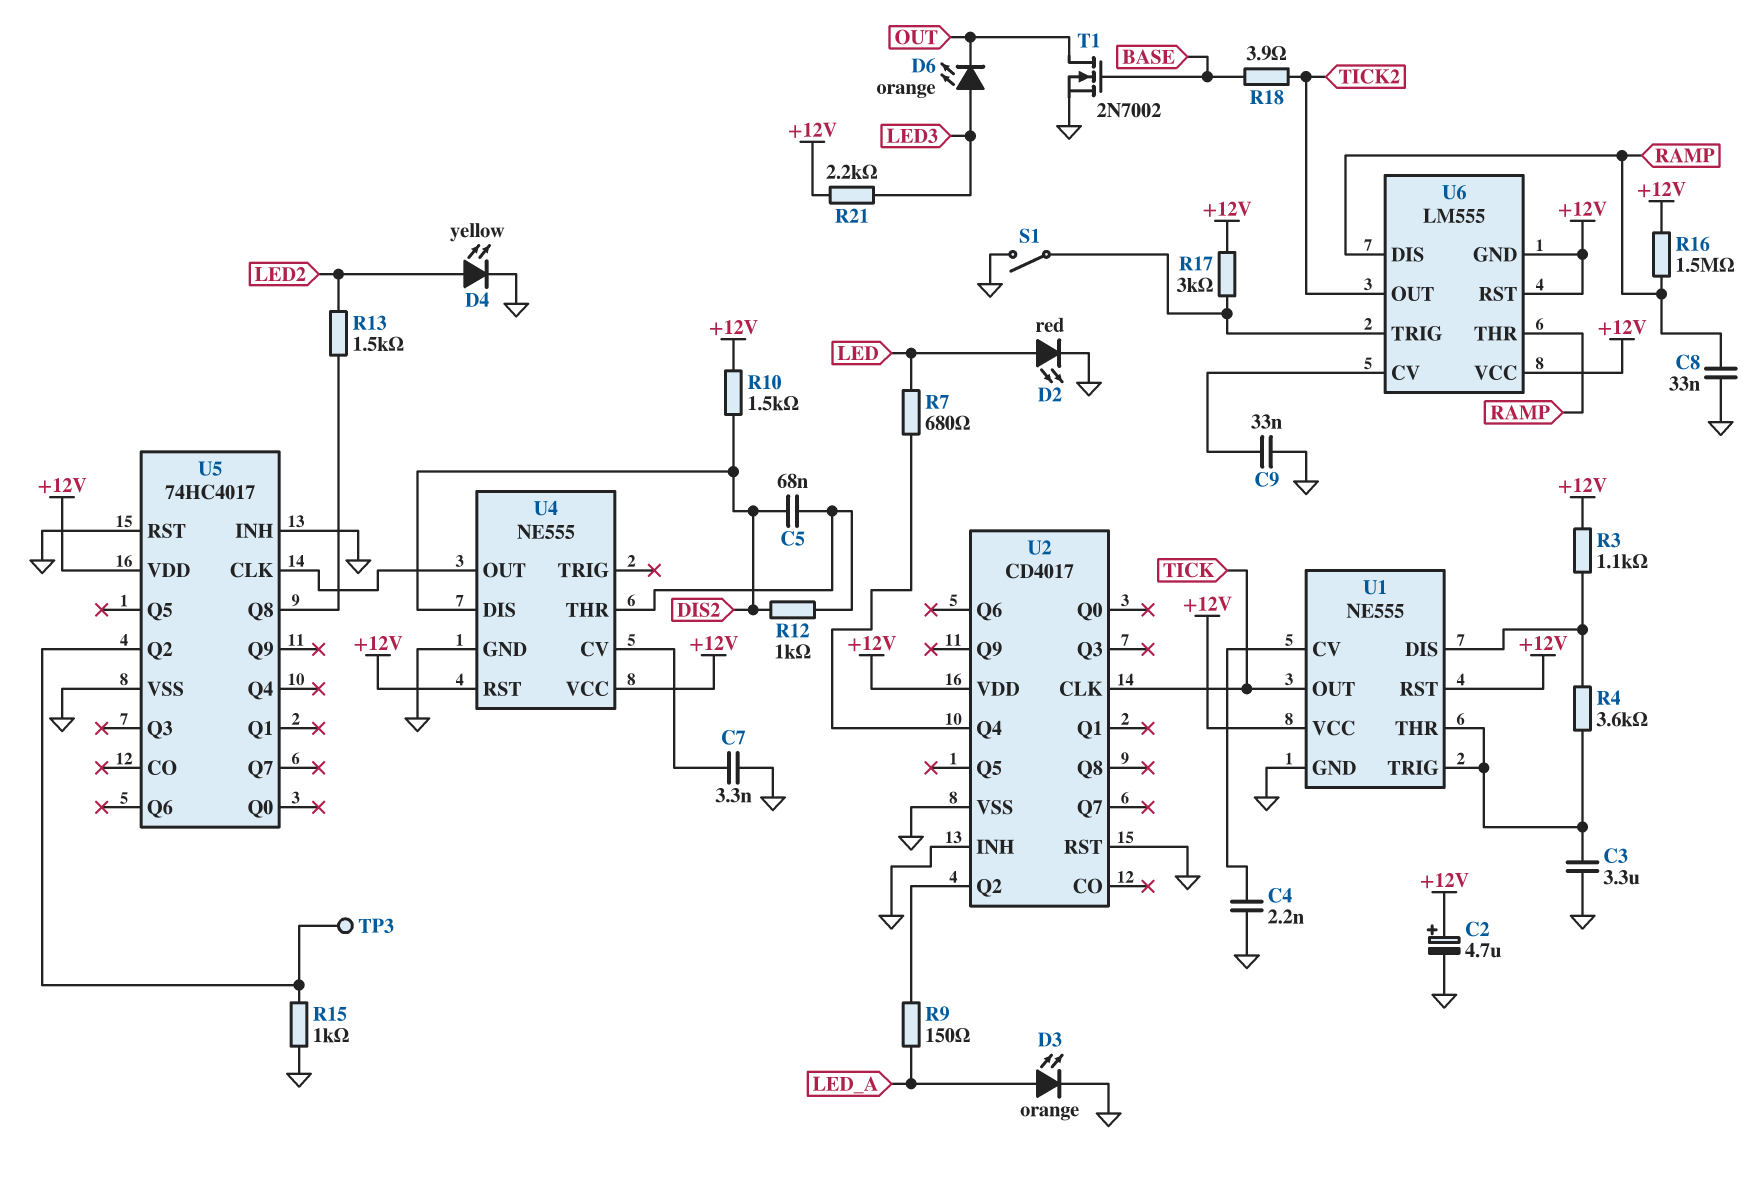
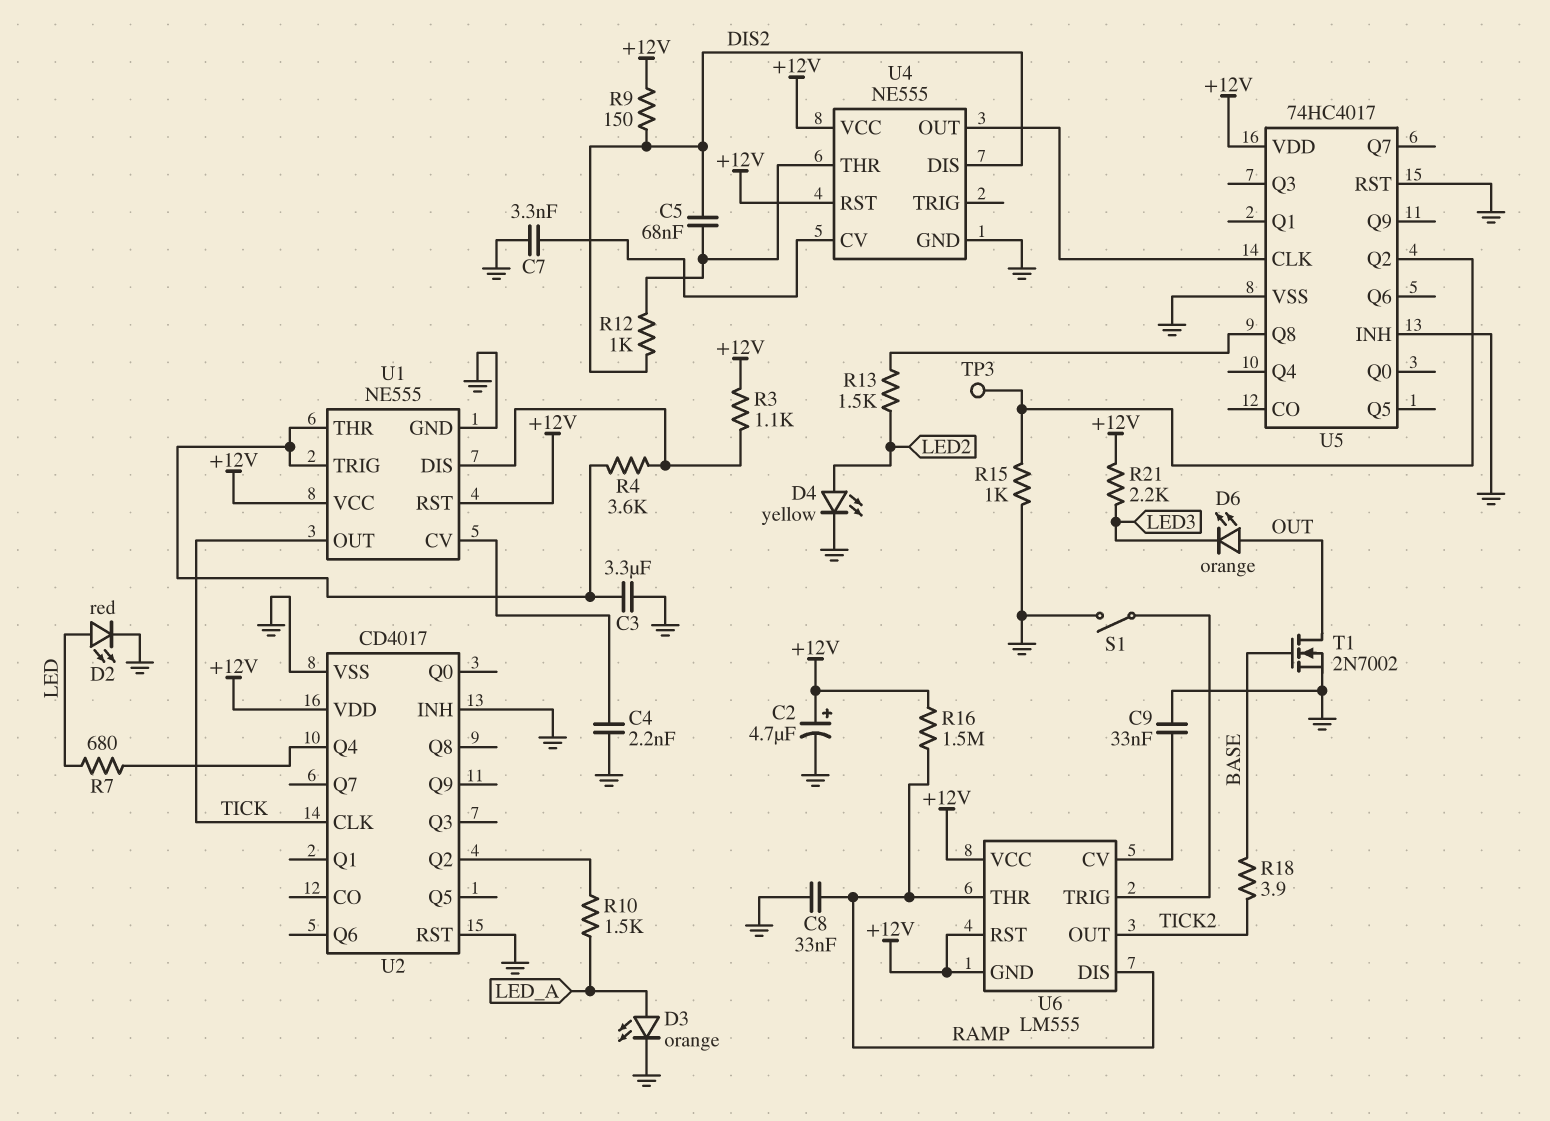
D6: LED orange (A LED3, K OUT) -> LED orange (A OUT, K LED3)
R9: 150 (LED_A, U2/Q2) -> 150 (+12V, DIS2)
R10: 1.5k (+12V, DIS2) -> 1.5k (LED_A, U2/Q2)
R17: 3k (+12V, U6/TRIG) -> none

